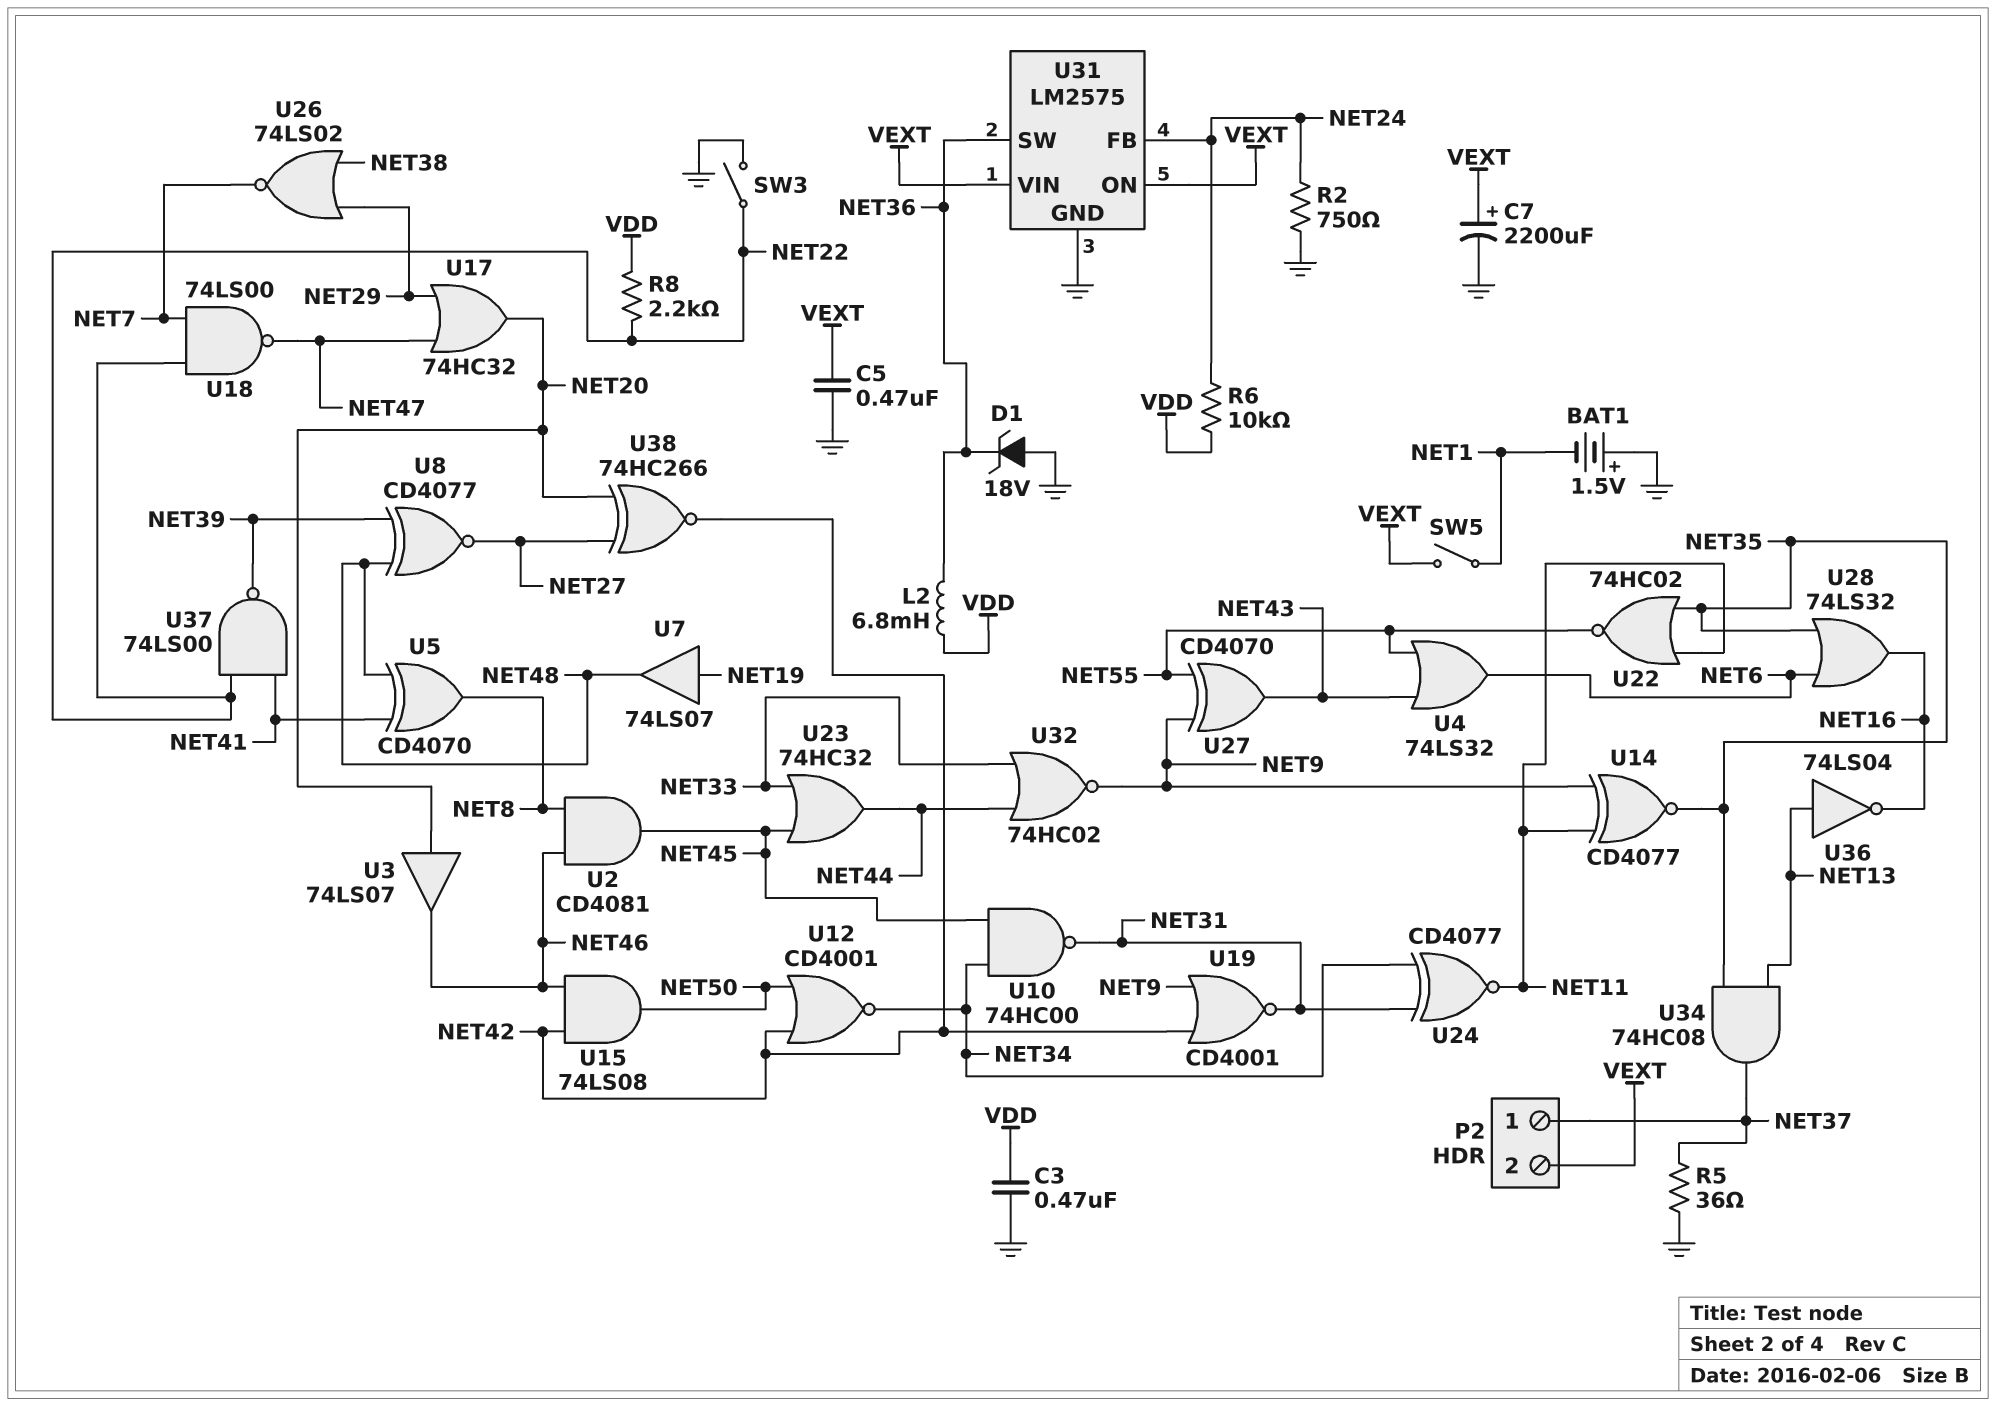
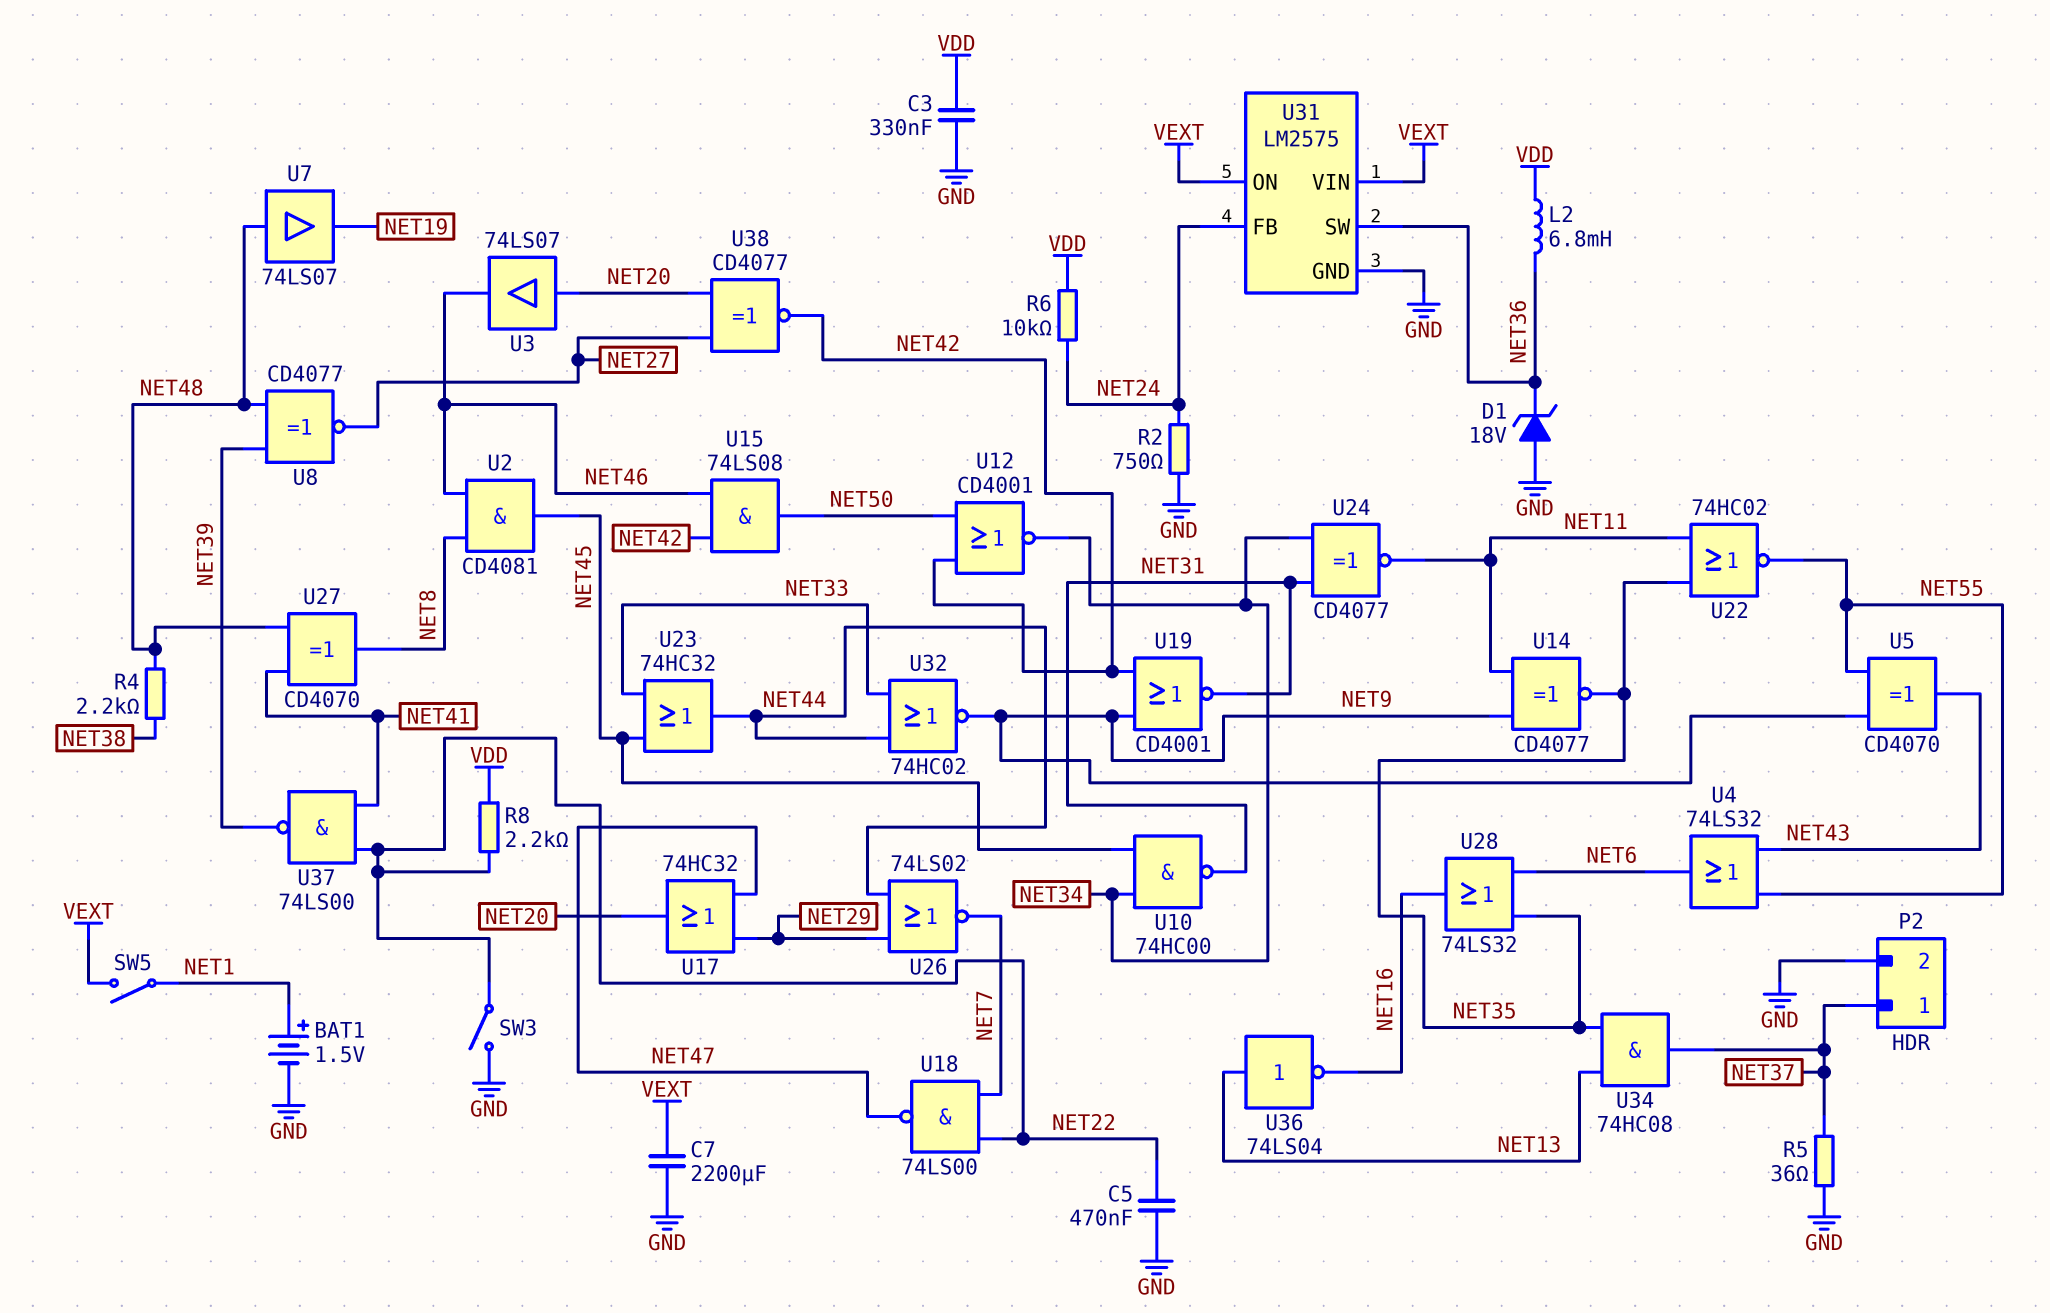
BAT1: 1.5V (plus GND, minus NET1) -> 1.5V (plus NET1, minus GND)
C3: 470nF (GND, VDD) -> 330nF (GND, VDD)
C5: 470nF (GND, VEXT) -> 470nF (GND, NET22)
C7: 2200uF (plus VEXT, minus GND) -> 2200uF (GND, VEXT)
P2 pin 2: VEXT -> GND
R4: none -> 2.2k (NET38, NET48)
U5: XOR CD4070 (in NET41, in NET48, out NET8) -> XOR CD4070 (in NET9, in NET55, out NET43)
U7: buffer 74LS07 (in NET19, out NET48) -> buffer 74LS07 (in NET48, out NET19)
U26: NOR 74LS02 (in NET29, in NET38, out NET7) -> NOR 74LS02 (in NET29, in NET44, out NET7)
U27: XOR CD4070 (in NET9, in NET55, out NET43) -> XOR CD4070 (in NET41, in NET48, out NET8)
U38: XNOR 74HC266 (in NET20, in NET27, out NET42) -> XNOR CD4077 (in NET20, in NET27, out NET42)

